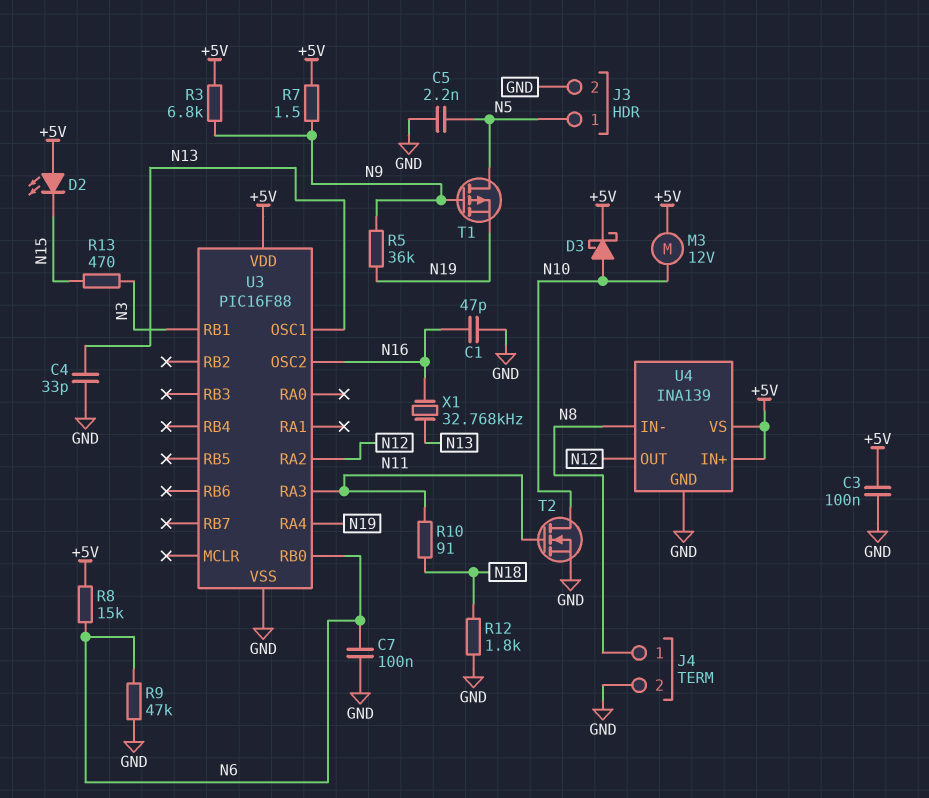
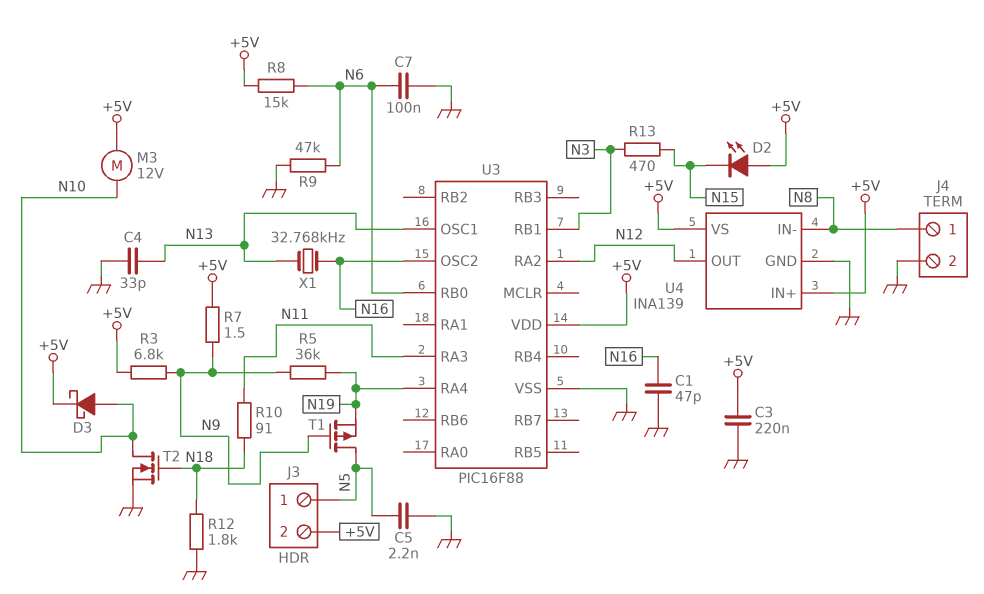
C3: 100nF (+5V, GND) -> 220nF (+5V, GND)
J3 pin 2: GND -> +5V
T2: NMOS (G N11, D N10, S GND) -> NMOS (G N18, D N10, S GND)

